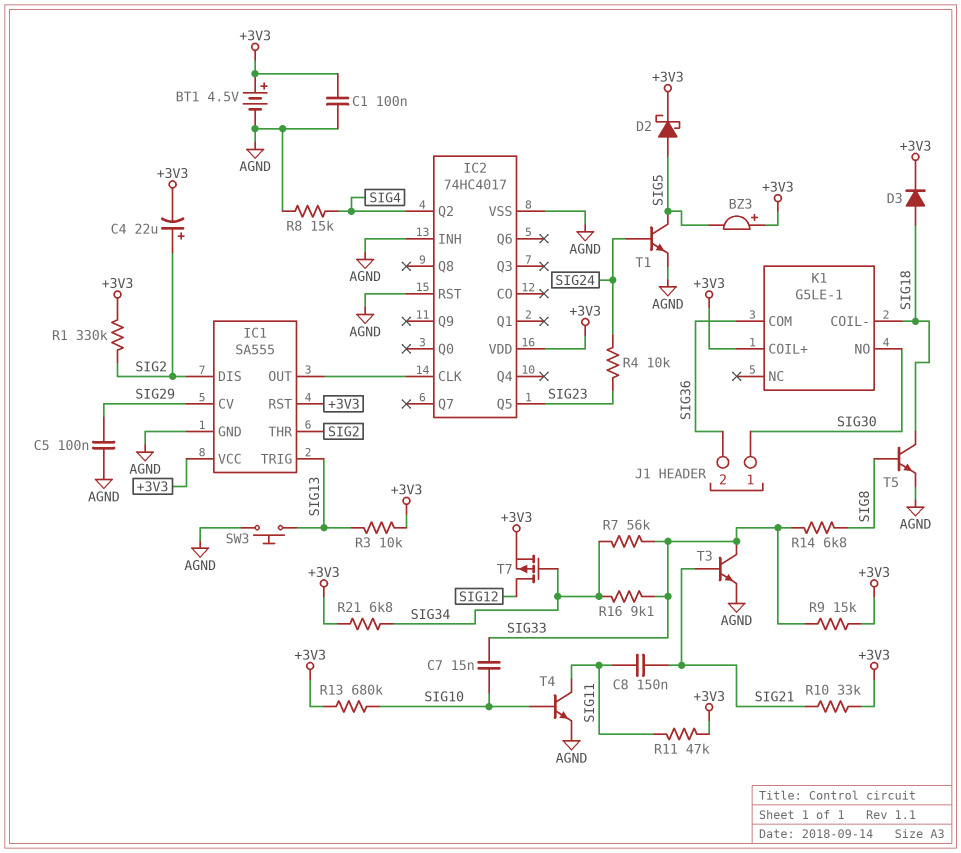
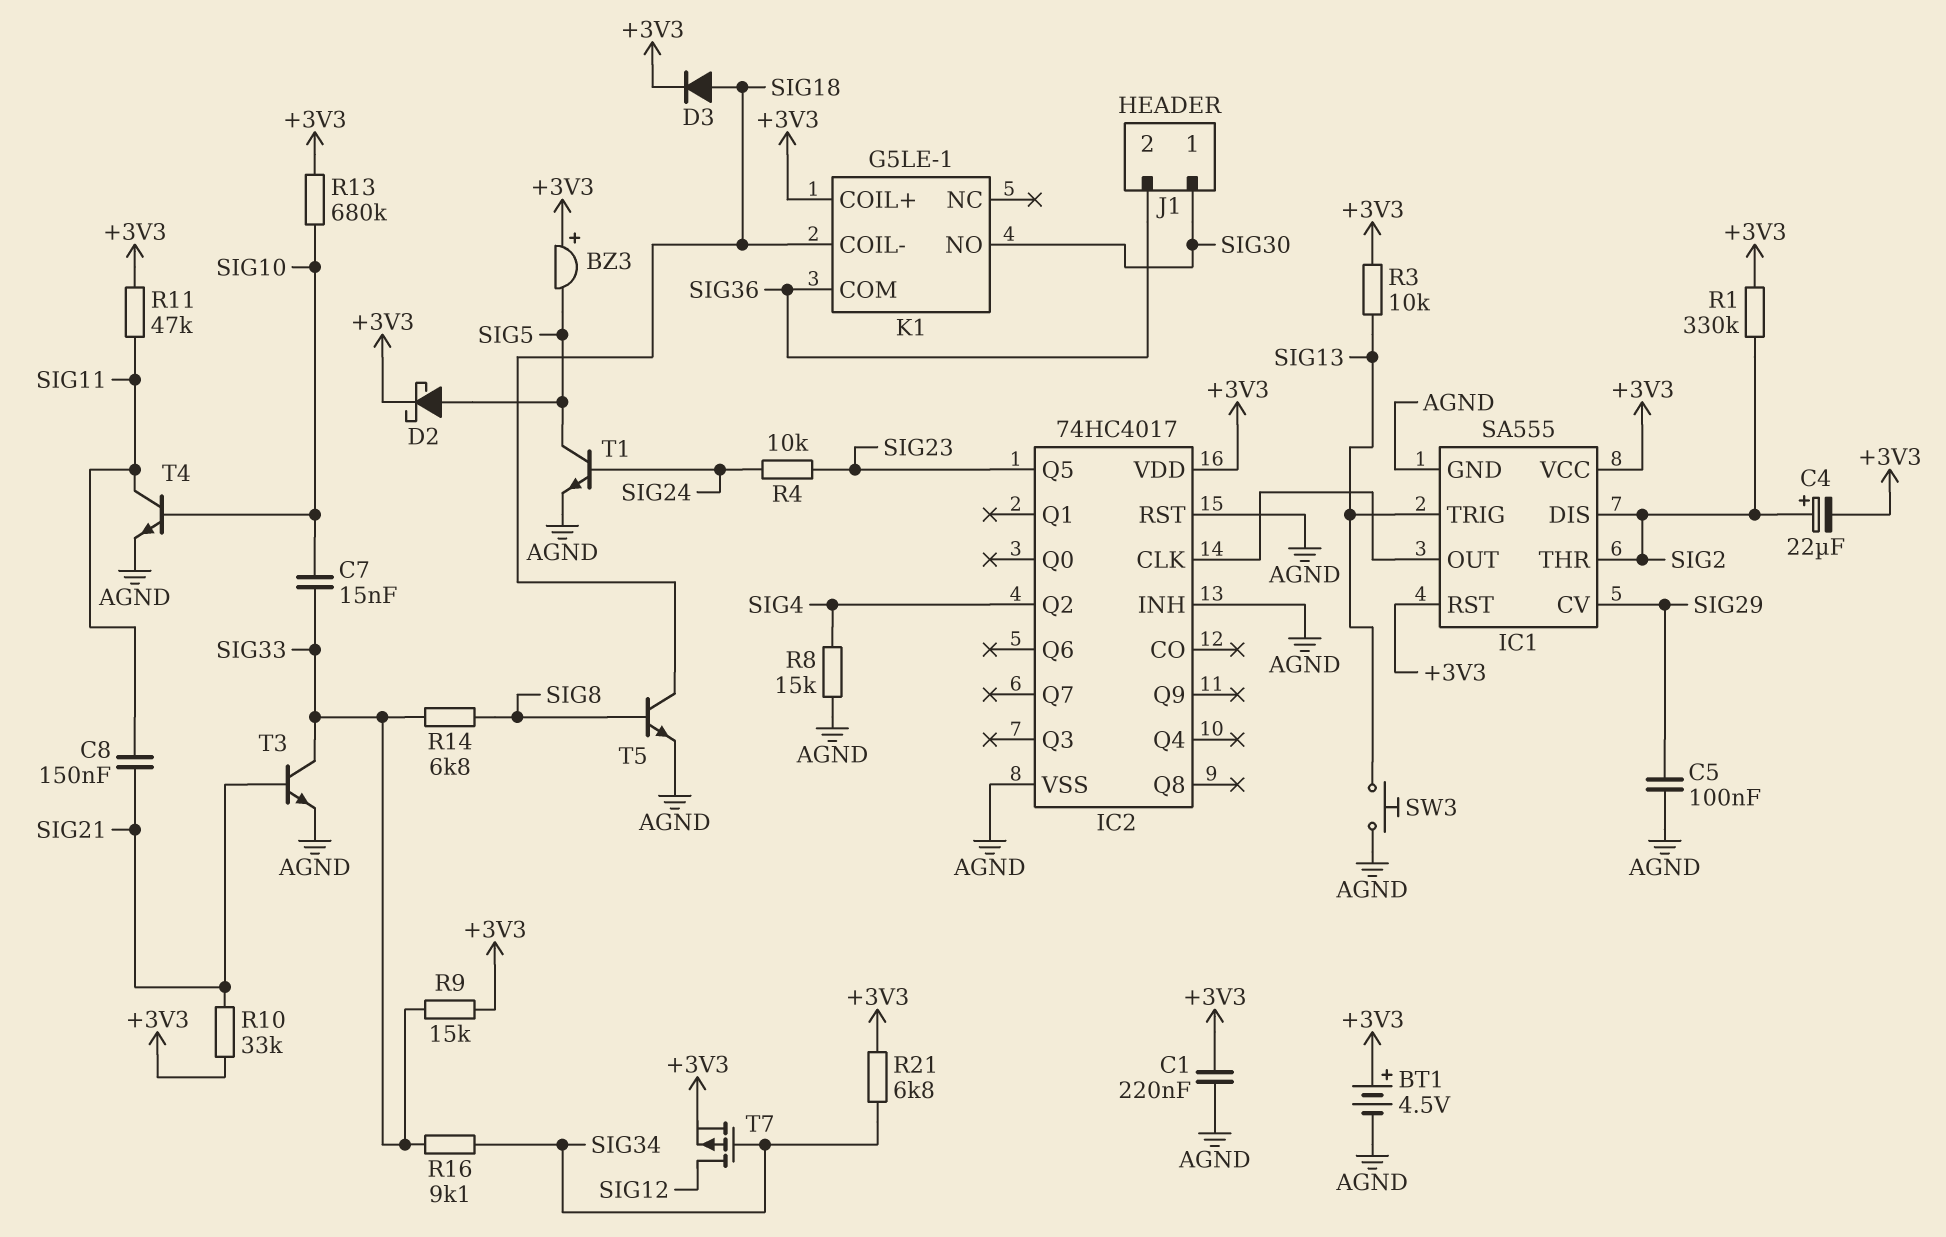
C1: 100nF (+3V3, AGND) -> 220nF (+3V3, AGND)
R7: 56k (SIG33, SIG34) -> none

